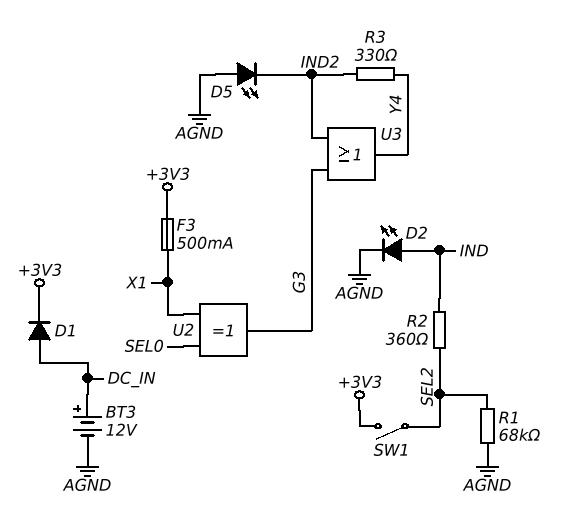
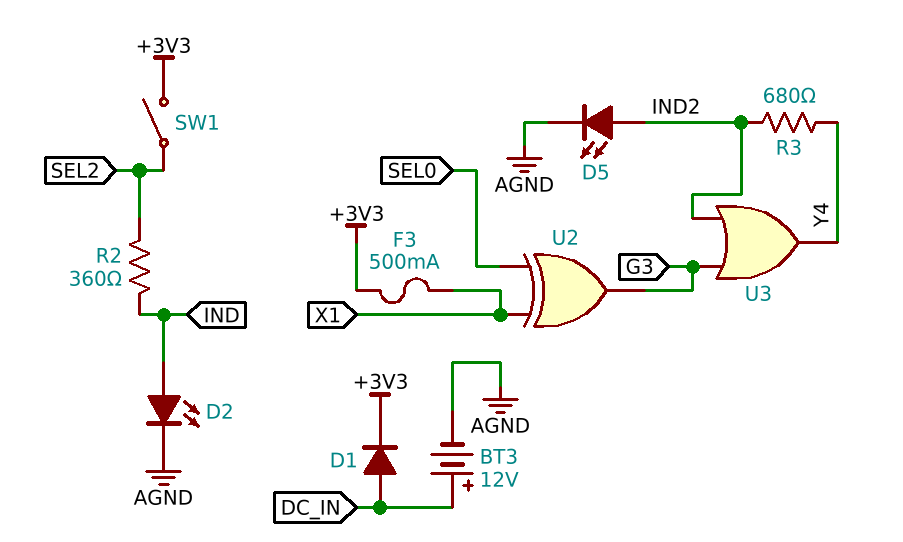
D5: LED (A AGND, K IND2) -> LED (A IND2, K AGND)
R1: 68k (AGND, SEL2) -> none
R3: 330 (IND2, Y4) -> 680 (IND2, Y4)

